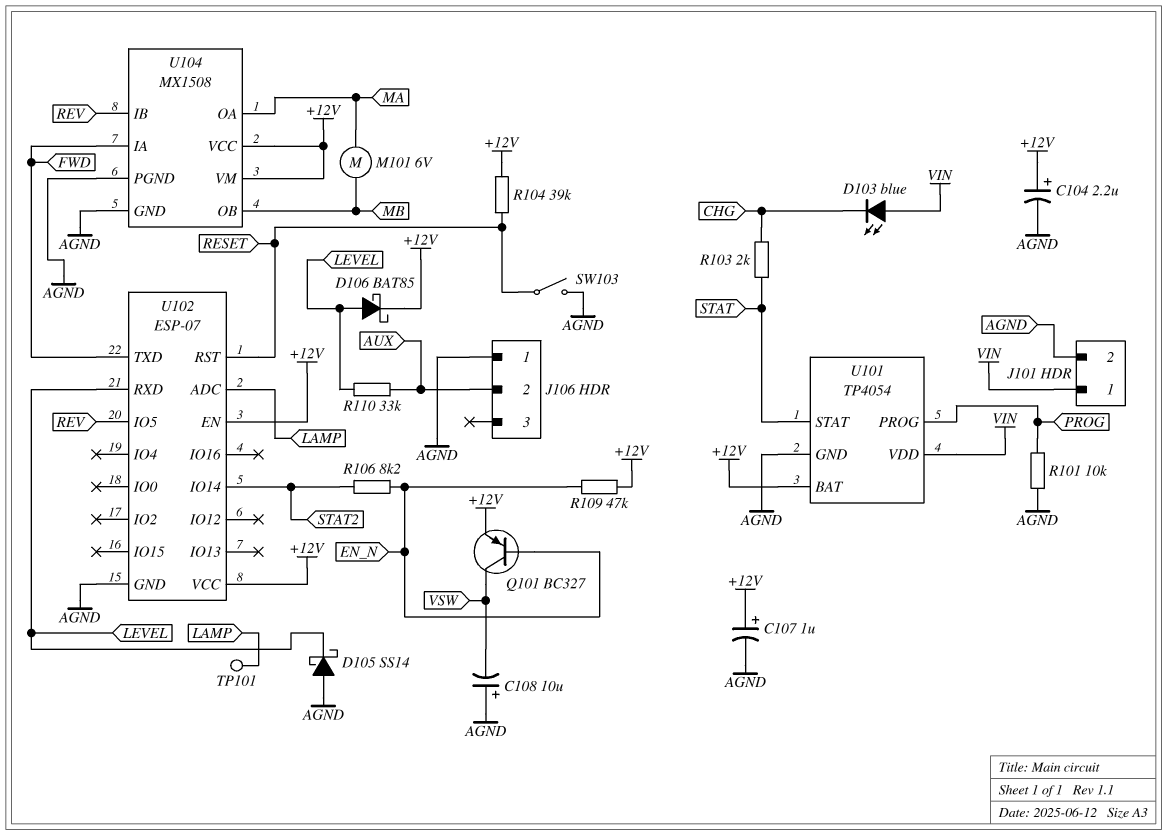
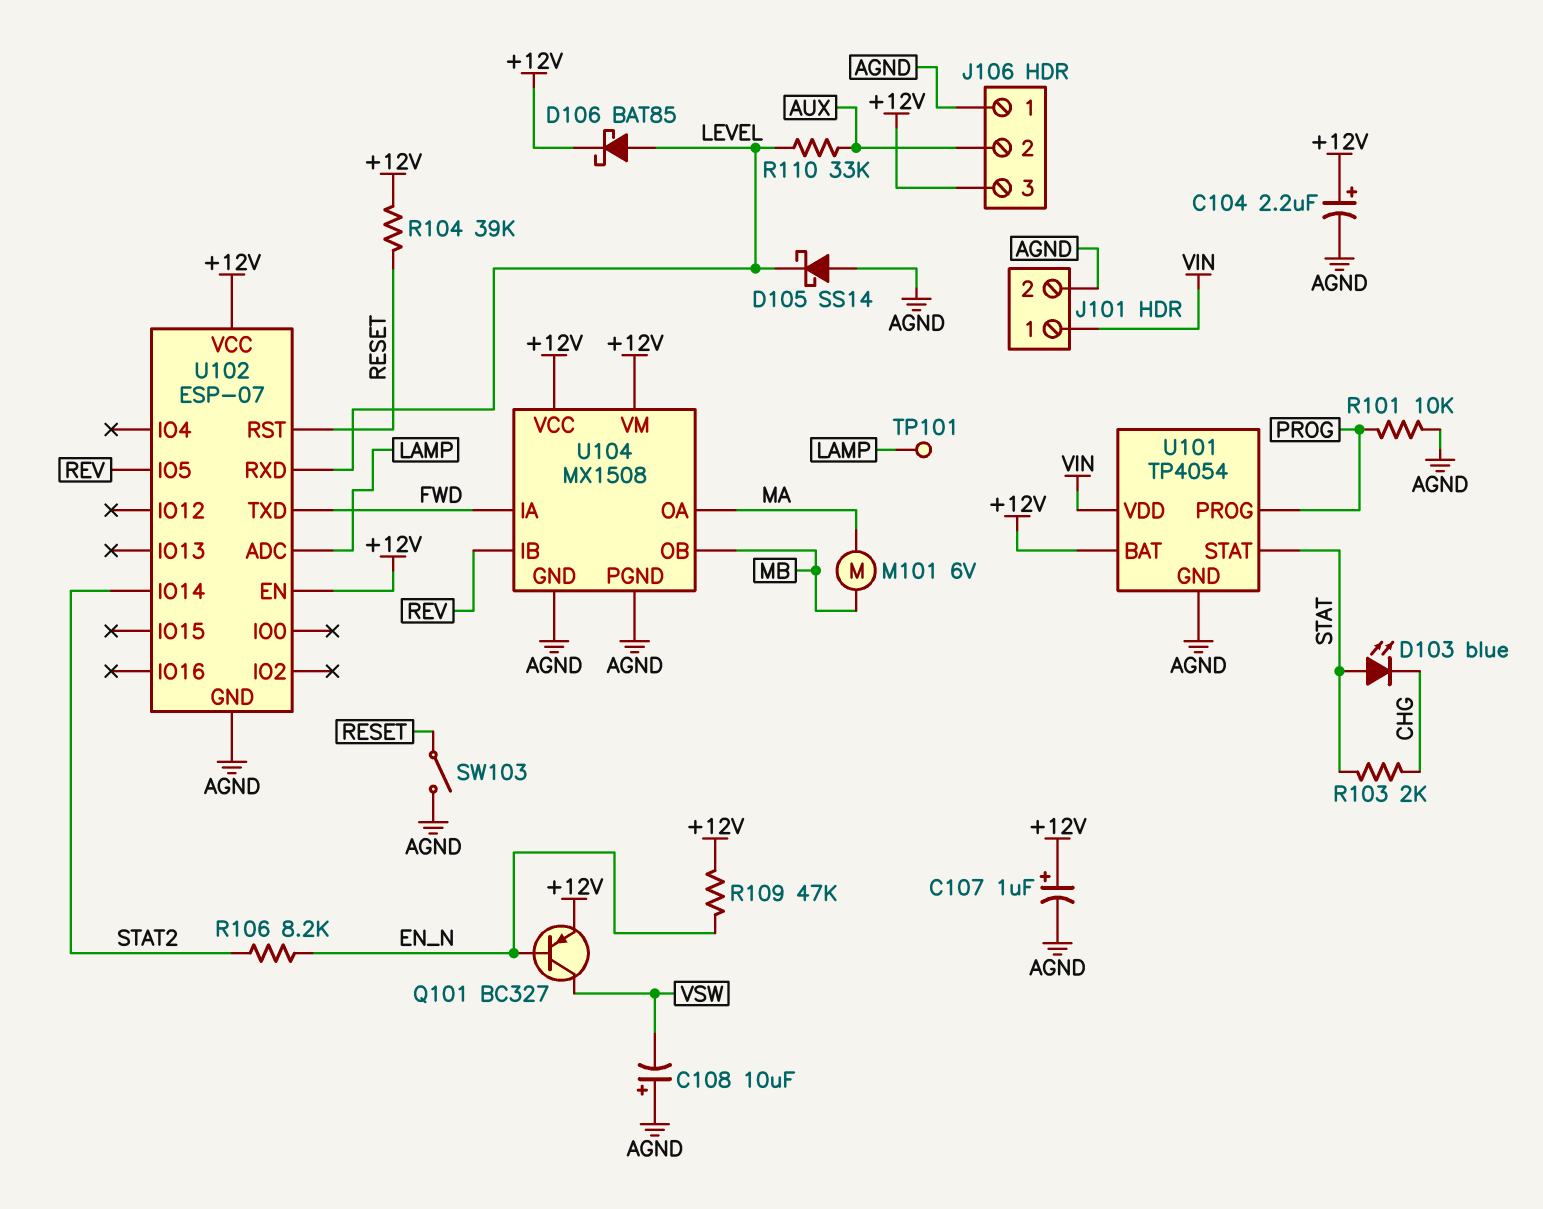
D103: LED blue (A VIN, K CHG) -> LED blue (A STAT, K CHG)
J106 pin 3: none -> +12V

